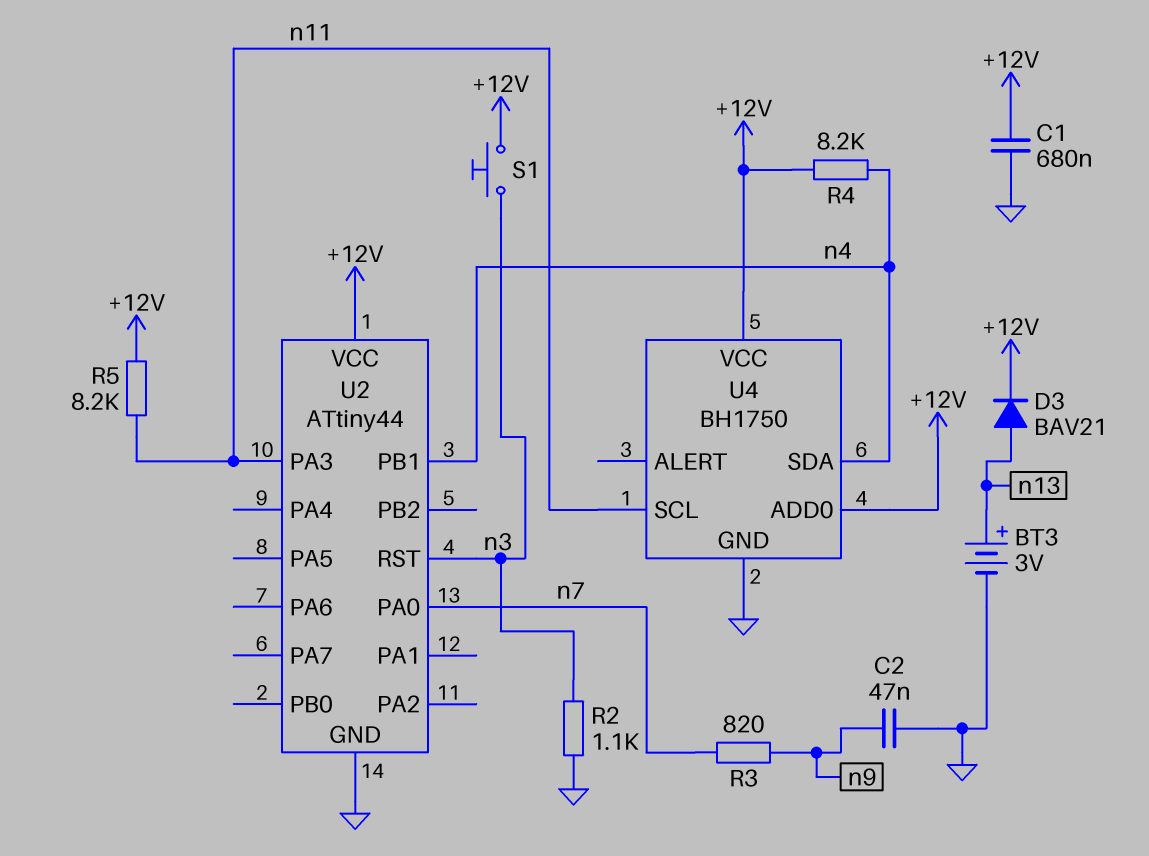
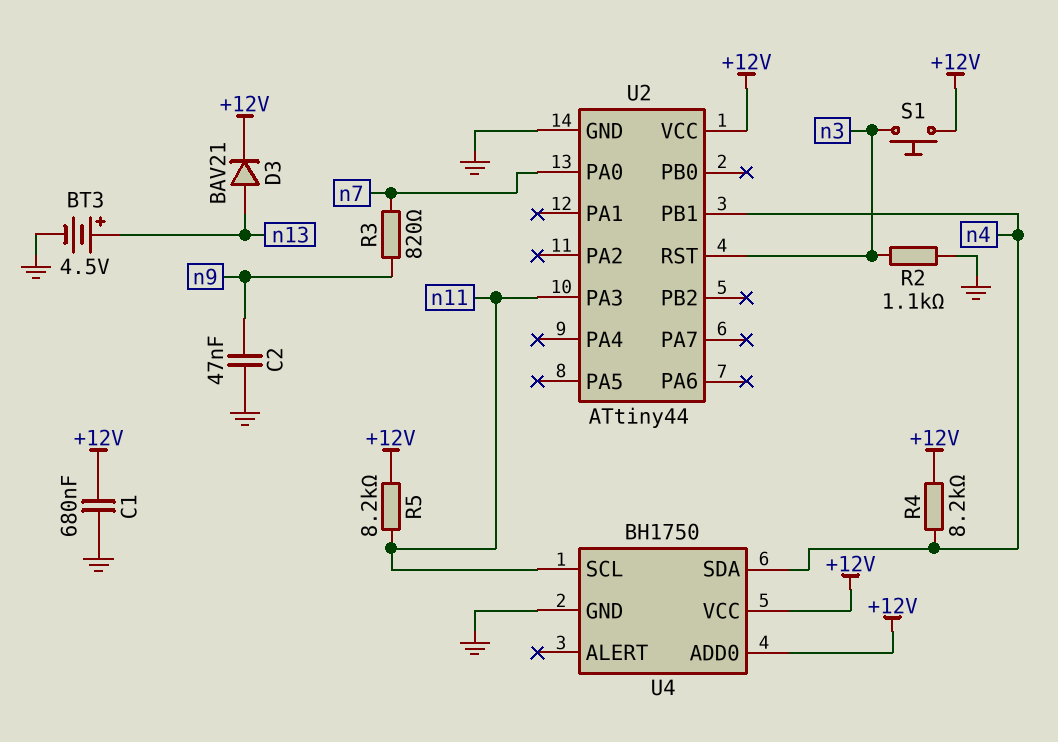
BT3: 3V (plus n13, minus GND) -> 4.5V (plus n13, minus GND)

